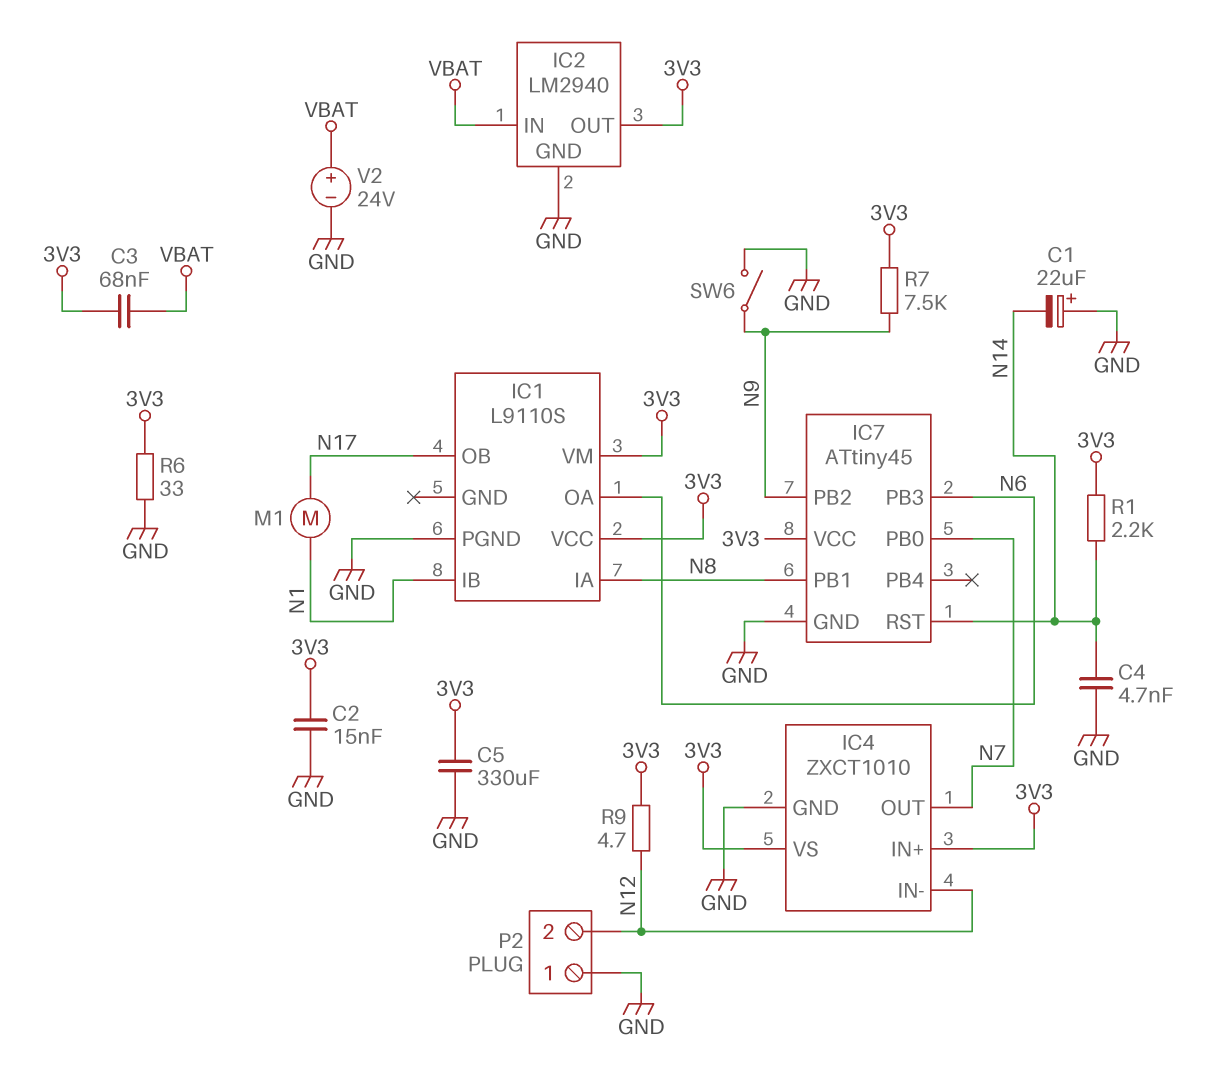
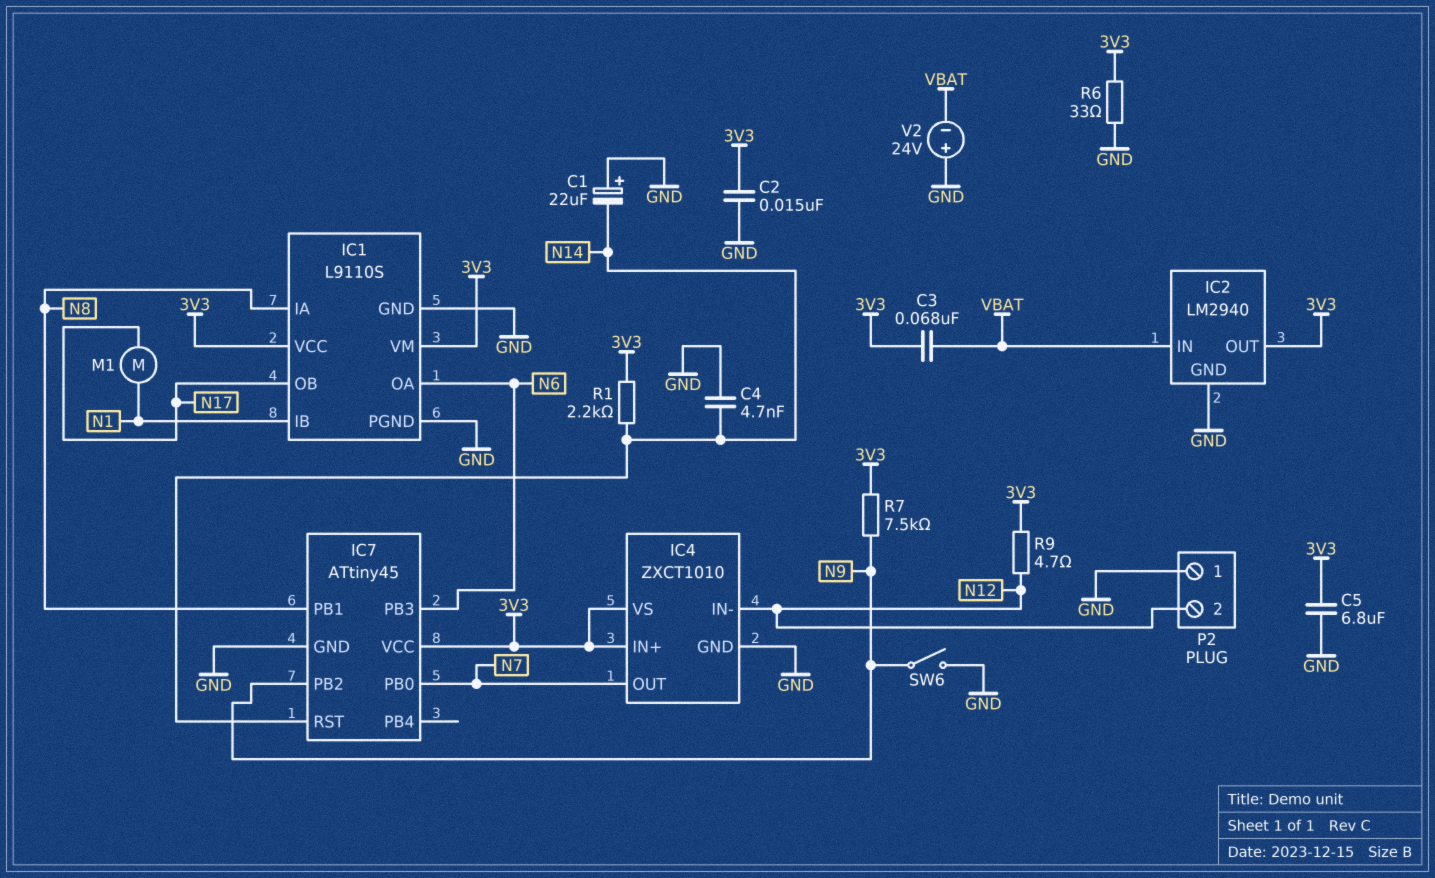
C5: 330uF (3V3, GND) -> 6.8uF (3V3, GND)
IC1 pin GND: none -> GND
V2: 24V (plus VBAT, minus GND) -> 24V (plus GND, minus VBAT)

